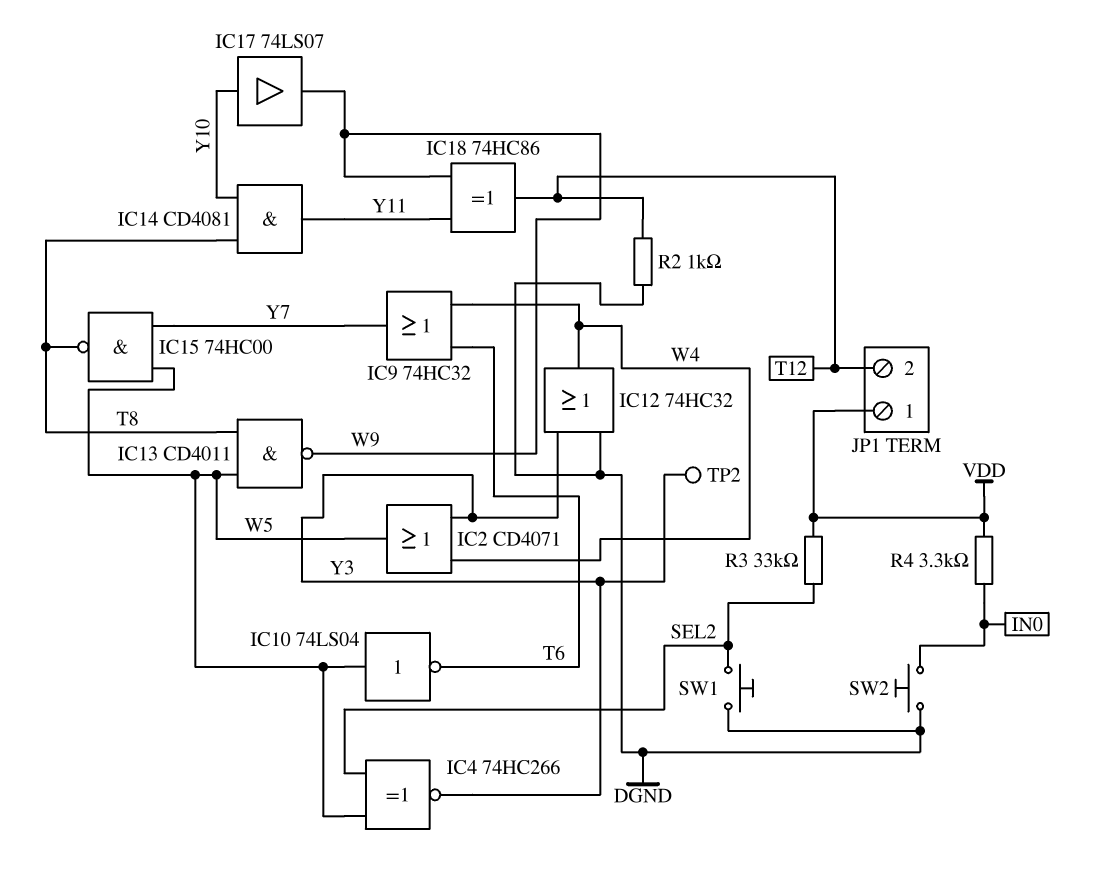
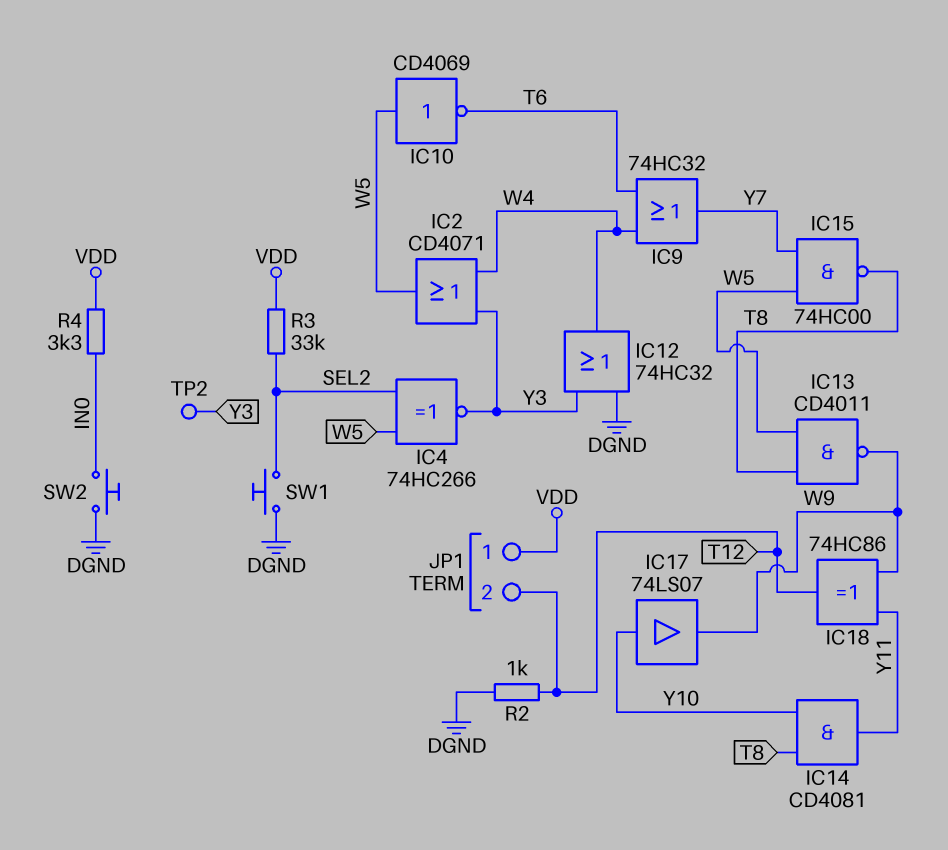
IC10: NOT 74LS04 (in W5, out T6) -> NOT CD4069 (in W5, out T6)

